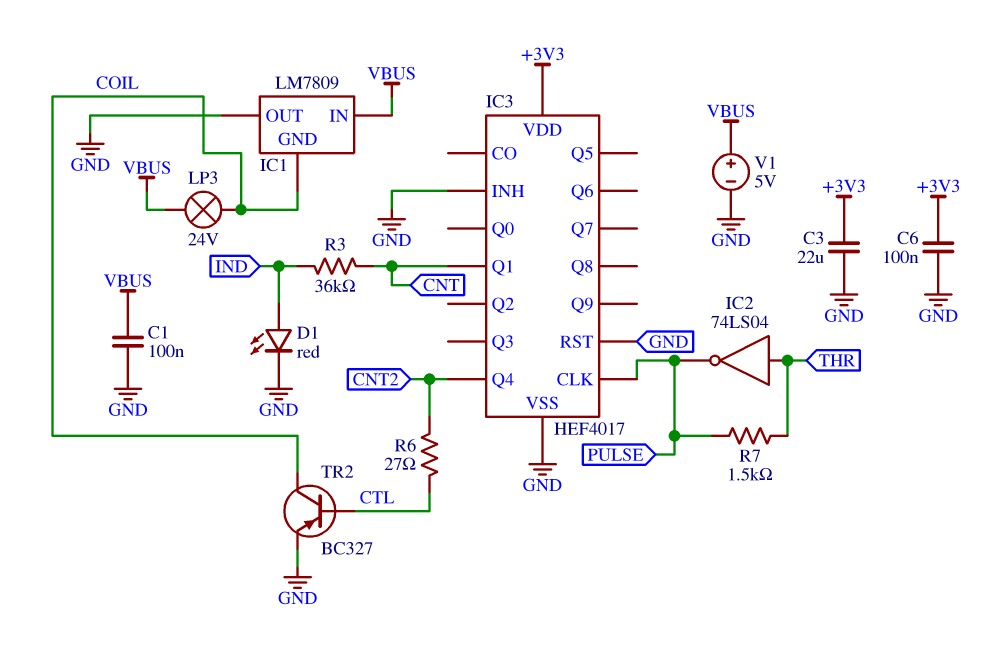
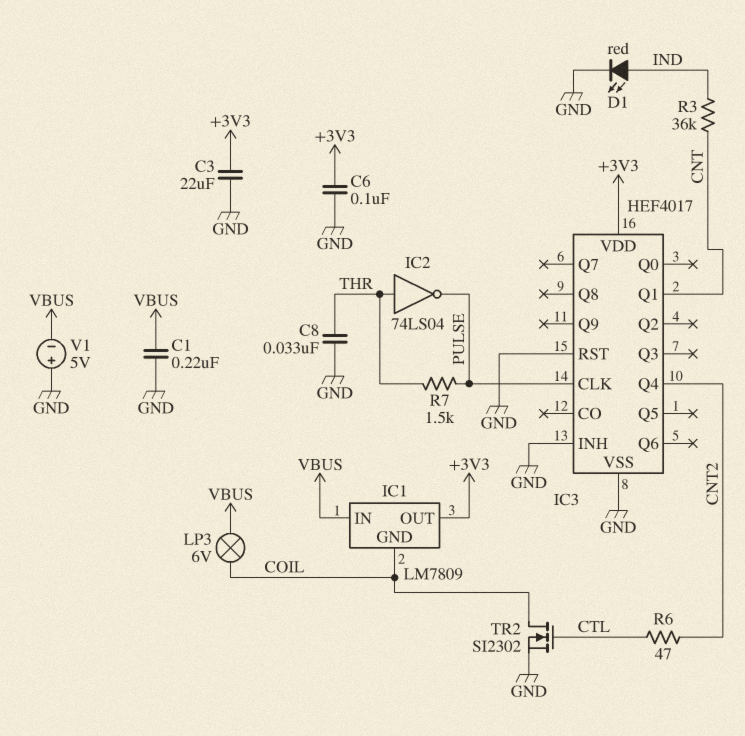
C1: 100nF (GND, VBUS) -> 220nF (GND, VBUS)
C8: none -> 33nF (GND, THR)
IC1 pin OUT: GND -> +3V3
LP3: lamp 24V (COIL, VBUS) -> lamp 6V (COIL, VBUS)
R6: 27 (CNT2, CTL) -> 47 (CNT2, CTL)
TR2: PNP BC327 (B CTL, C COIL, E GND) -> NMOS SI2302 (G CTL, D COIL, S GND)
V1: 5V (plus VBUS, minus GND) -> 5V (plus GND, minus VBUS)

